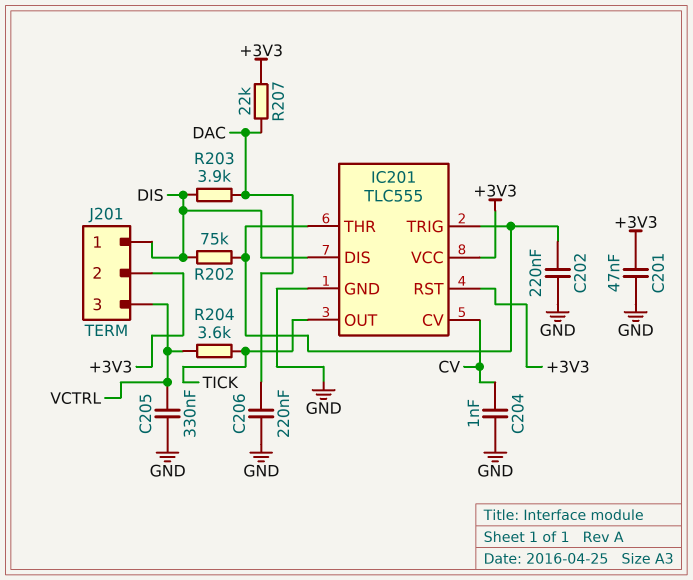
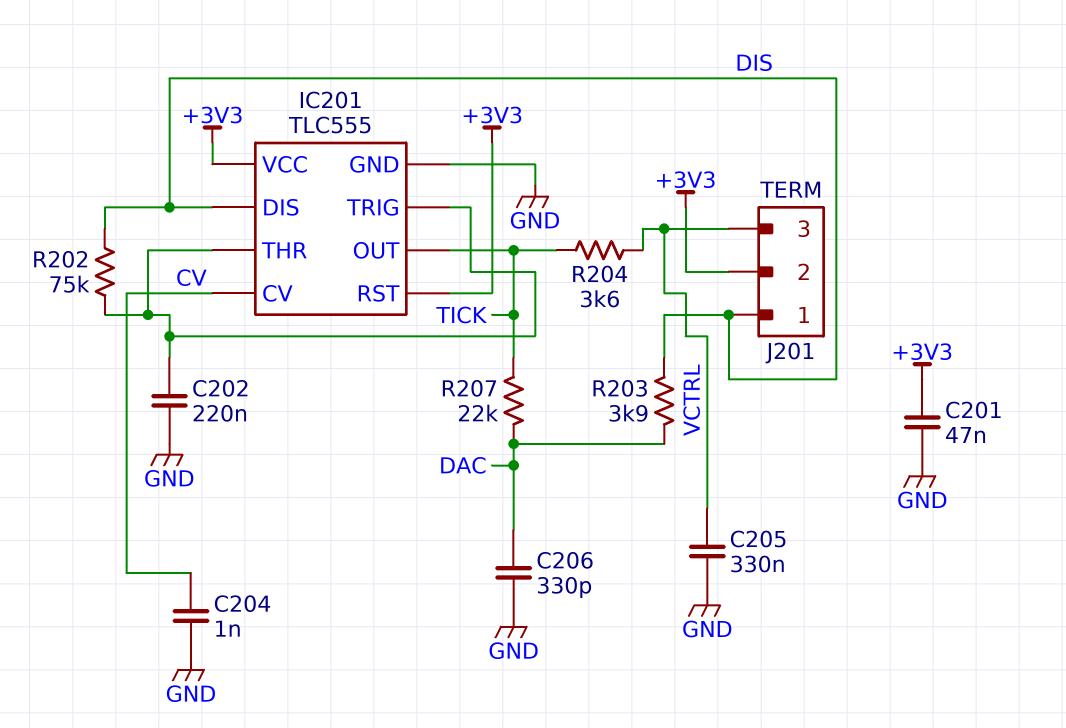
C206: 220nF (DAC, GND) -> 330pF (DAC, GND)
R207: 22k (+3V3, DAC) -> 22k (DAC, TICK)

